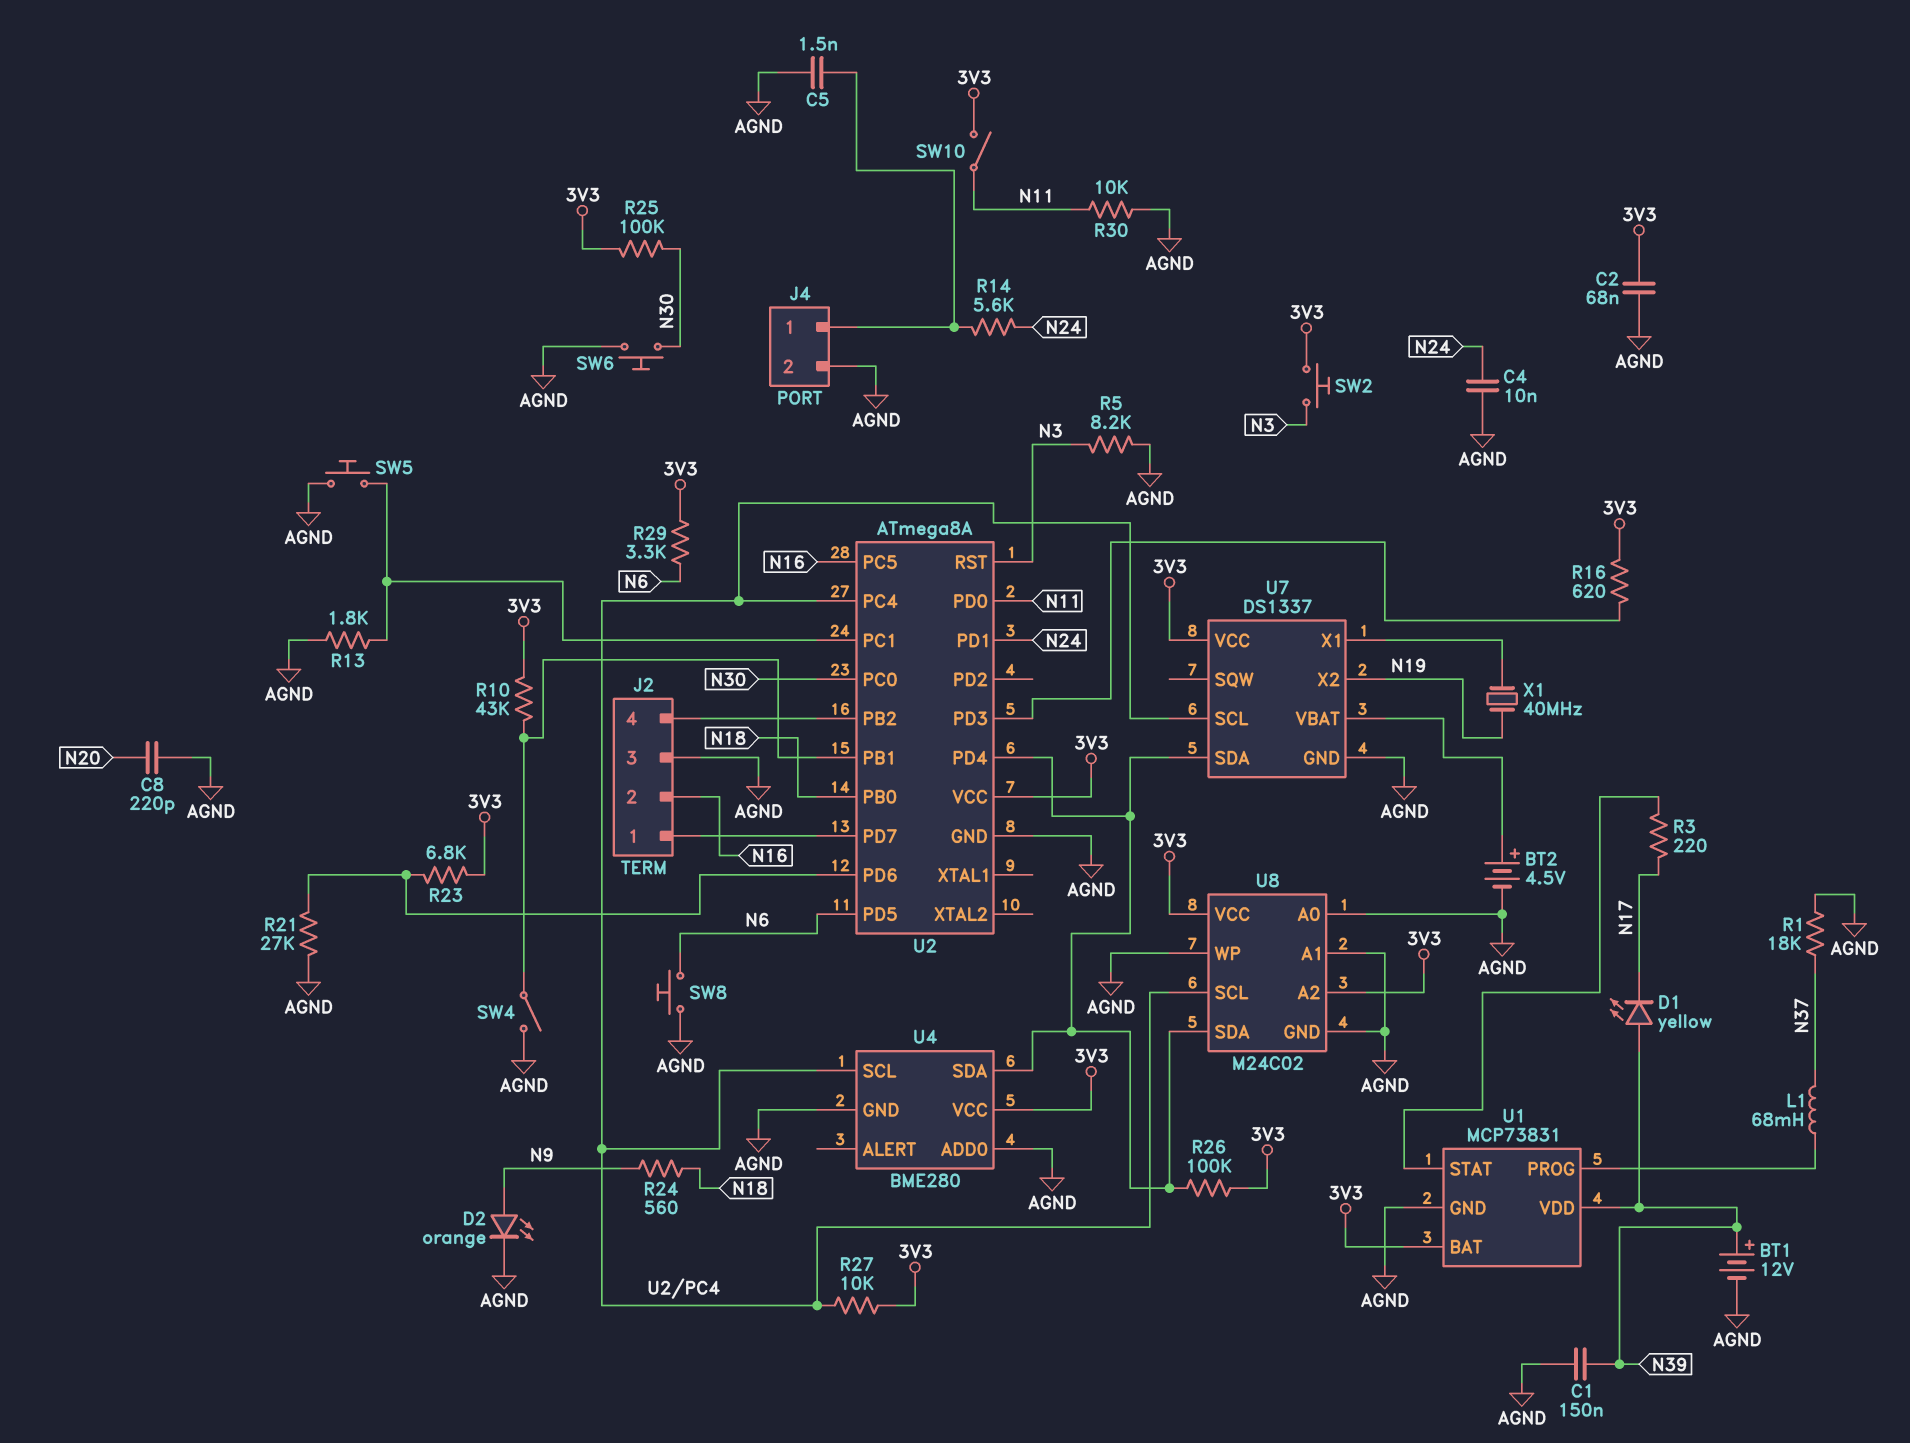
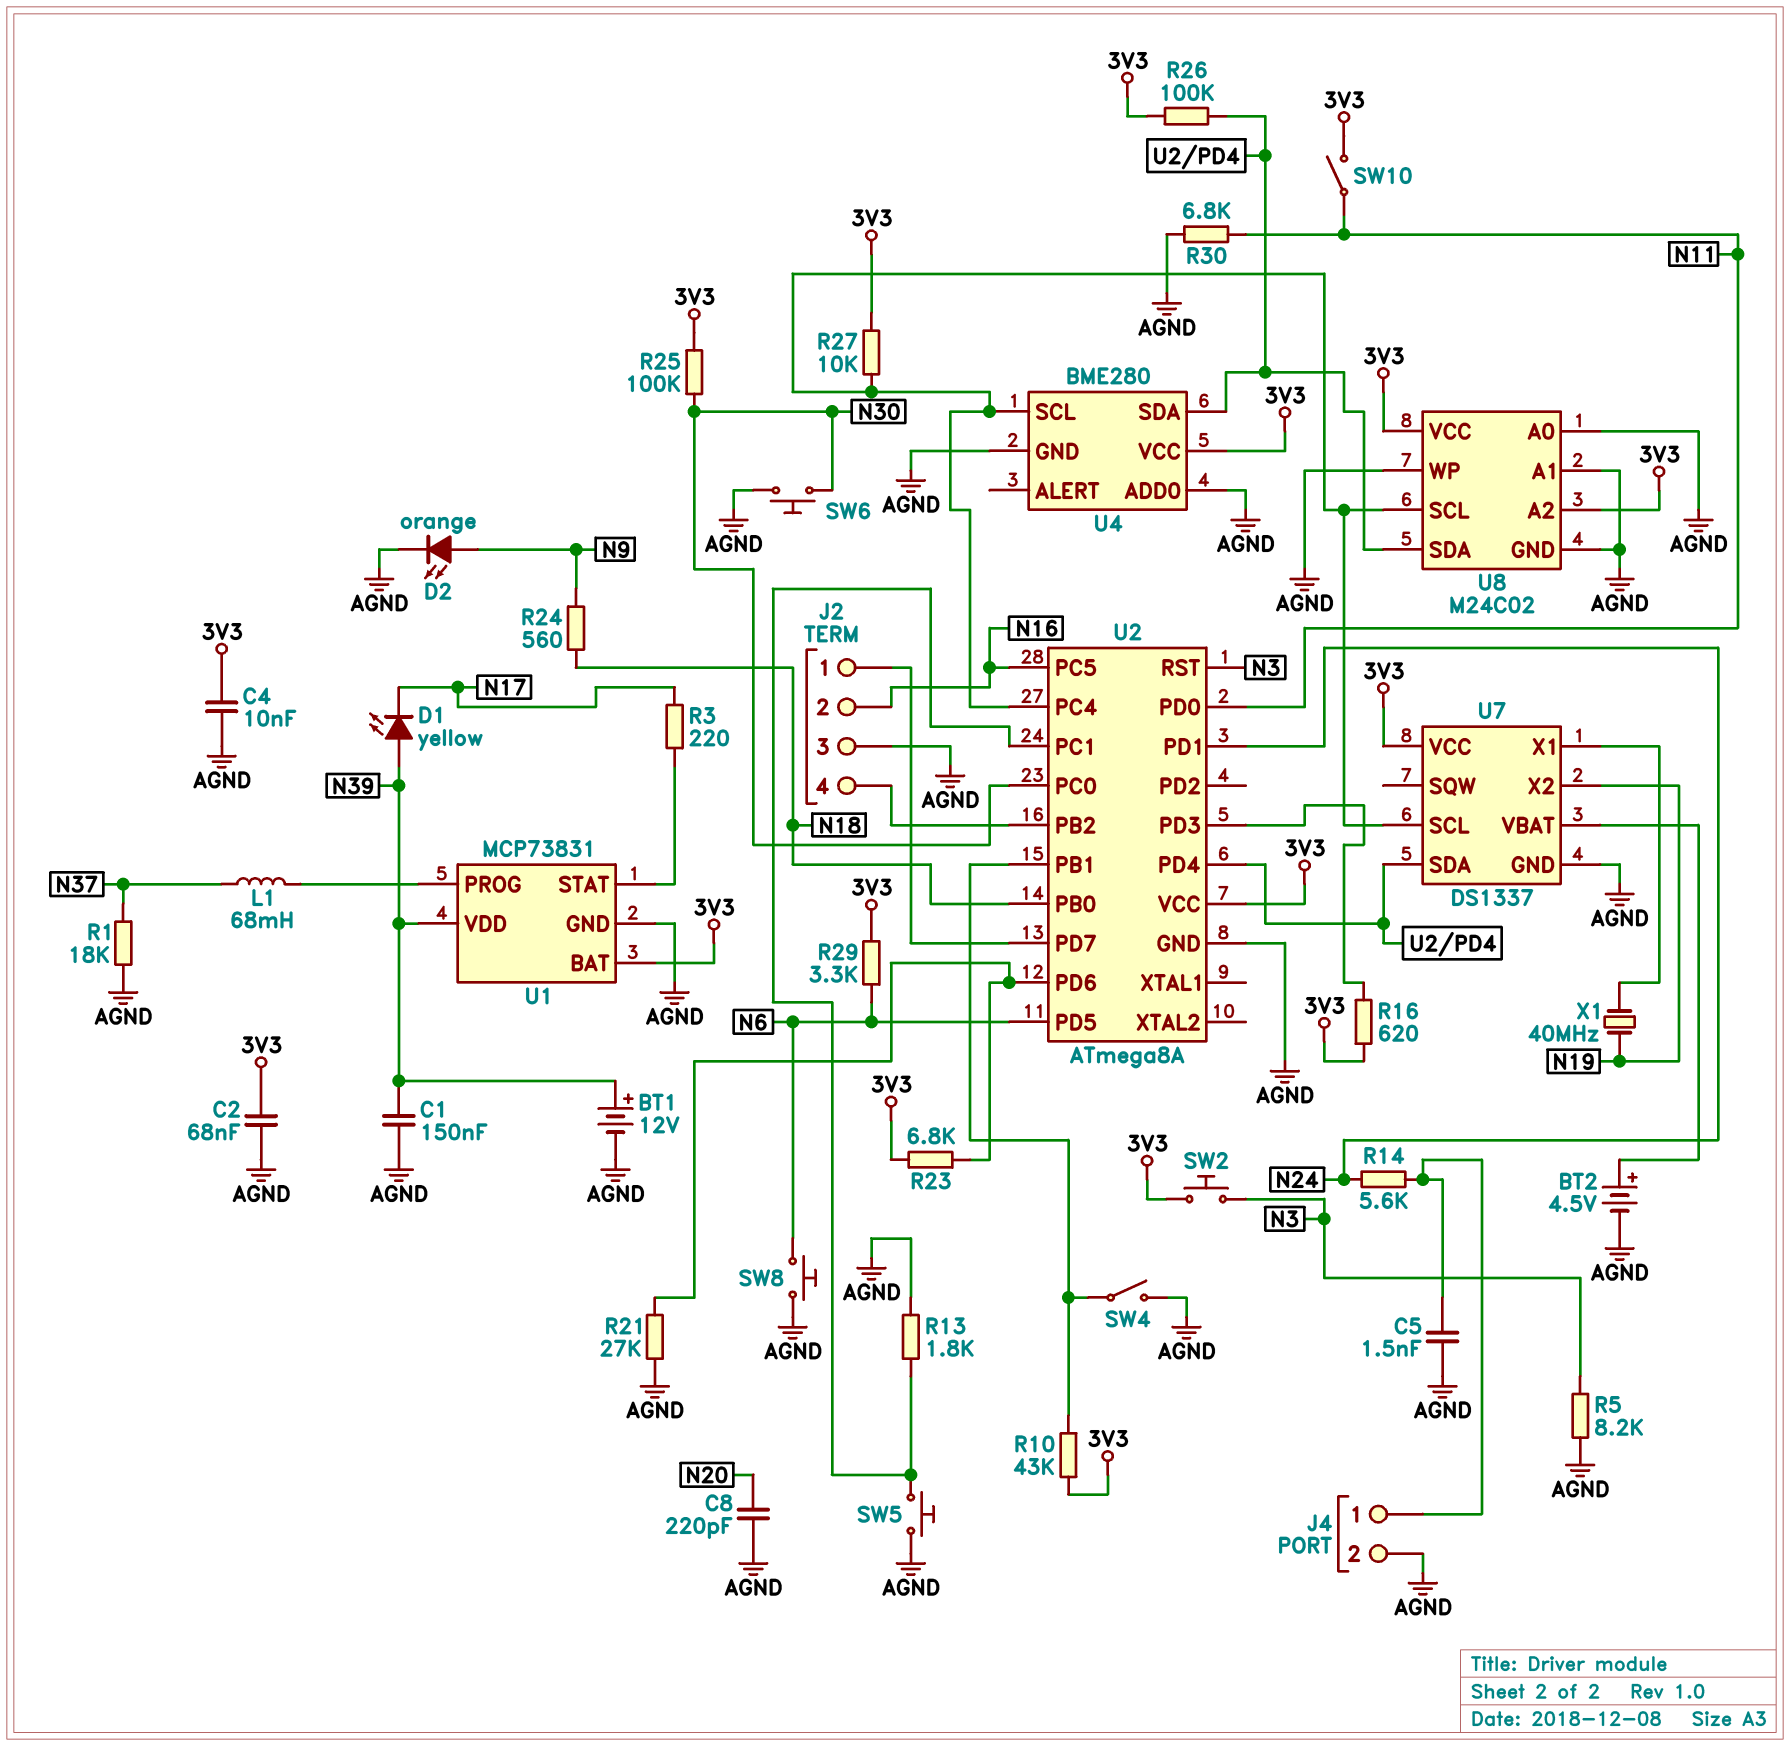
C4: 10nF (AGND, N24) -> 10nF (3V3, AGND)
R30: 10k (AGND, N11) -> 6.8k (AGND, N11)

